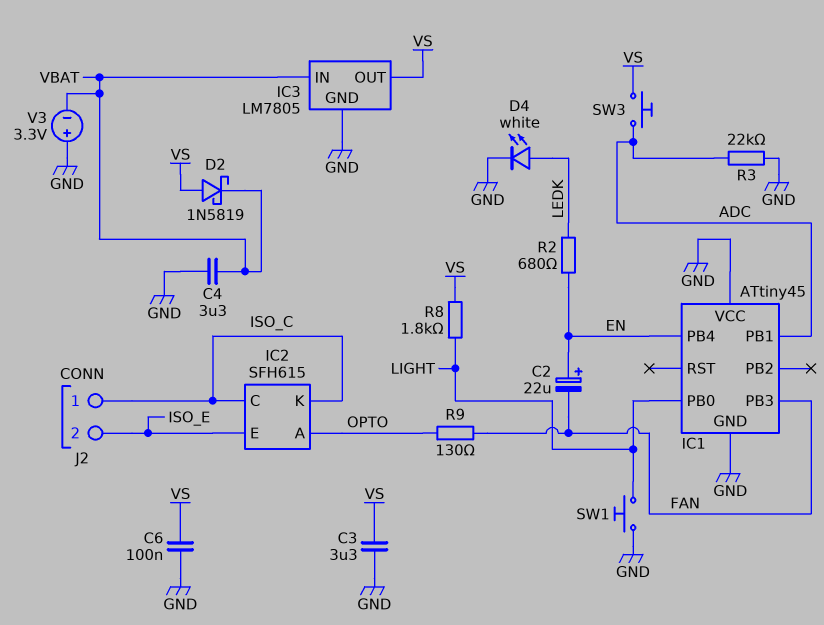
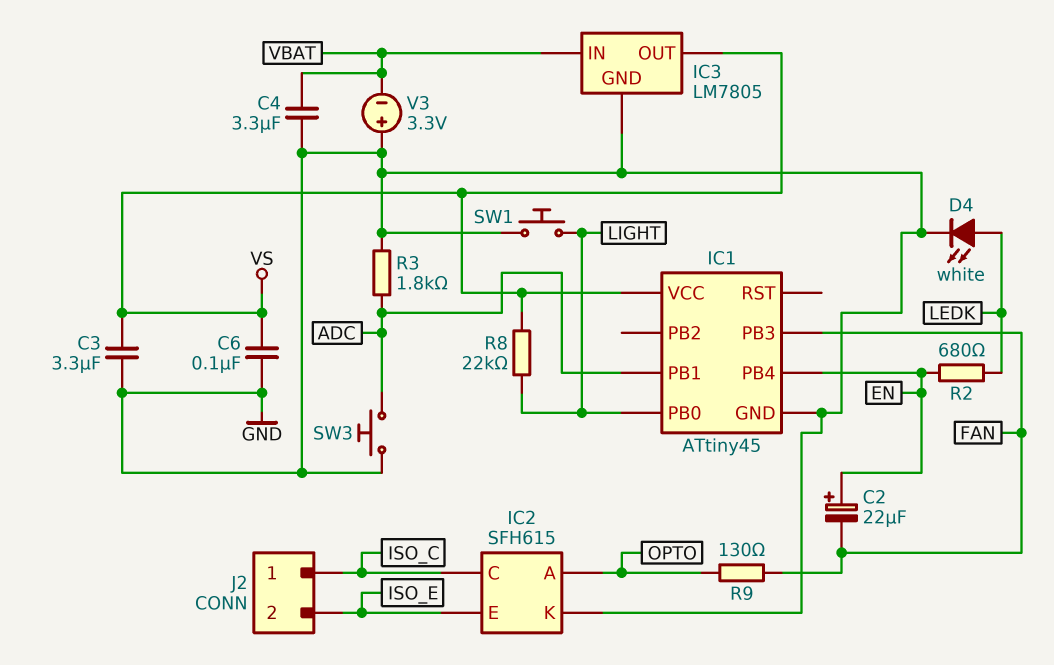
D2: schottky 1N5819 (A VS, K VBAT) -> none
IC1 pin VCC: GND -> VS
IC2 pin K: ISO_C -> GND
R3: 22k (ADC, GND) -> 1.8k (ADC, GND)
R8: 1.8k (LIGHT, VS) -> 22k (LIGHT, VS)
SW3: button (ADC, VS) -> button (ADC, GND)

